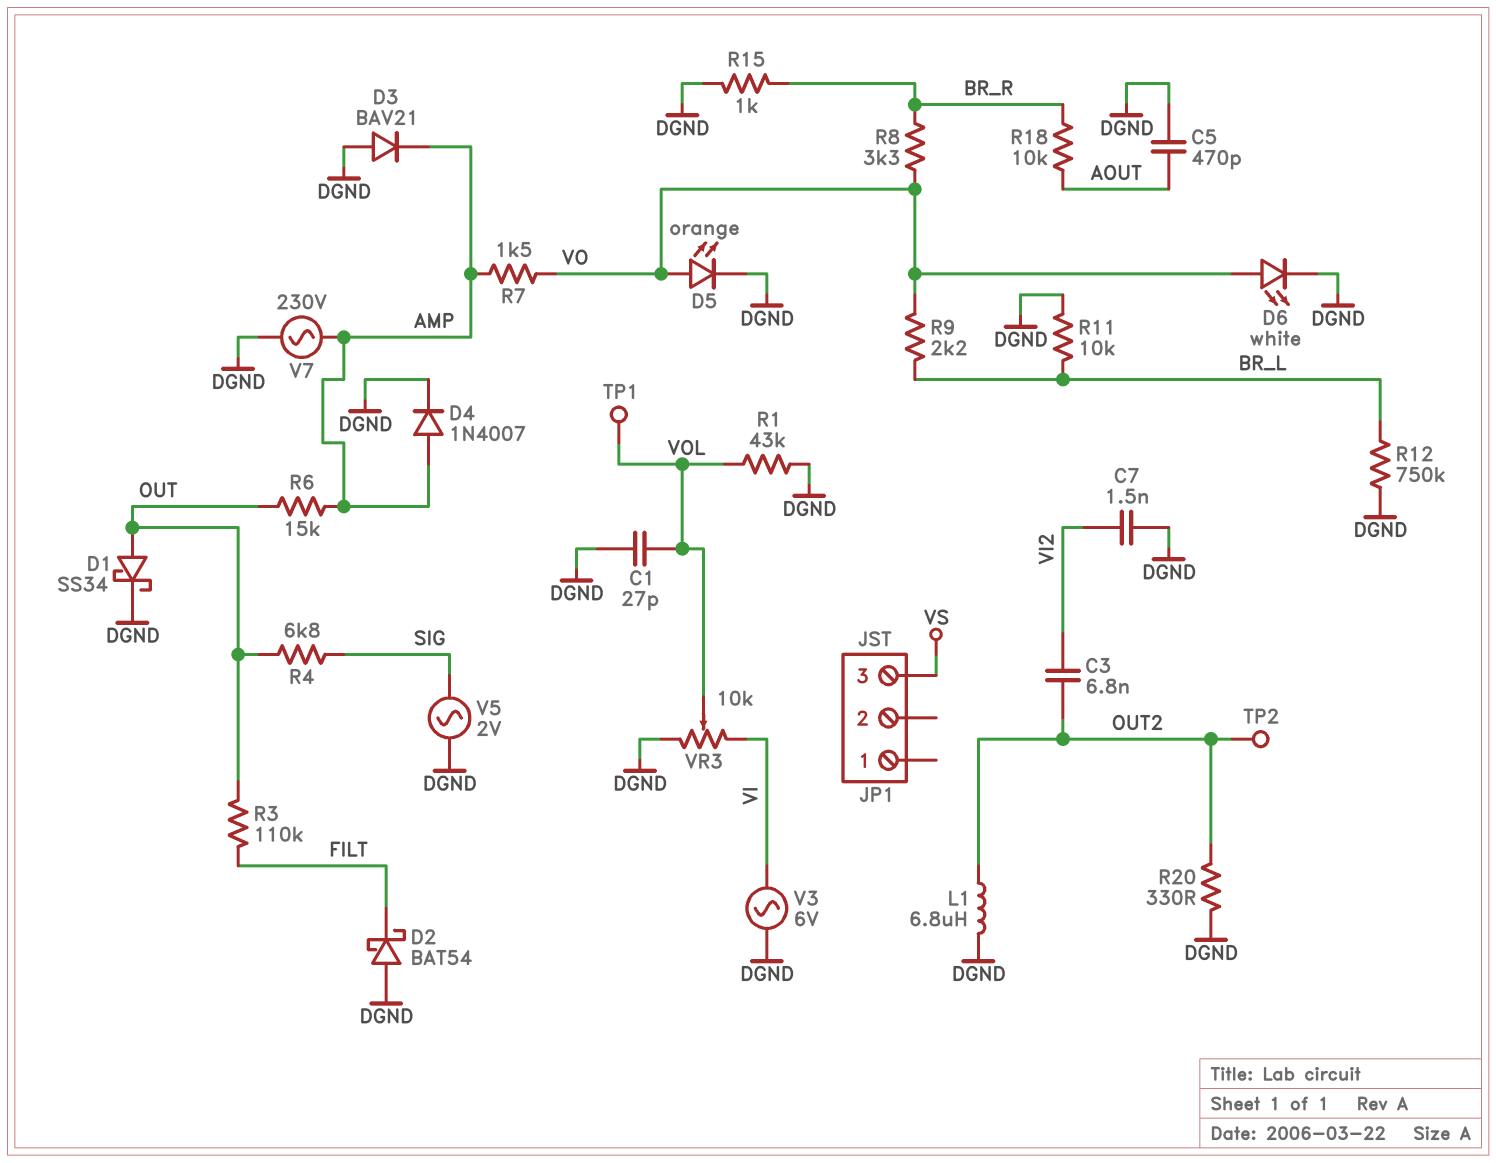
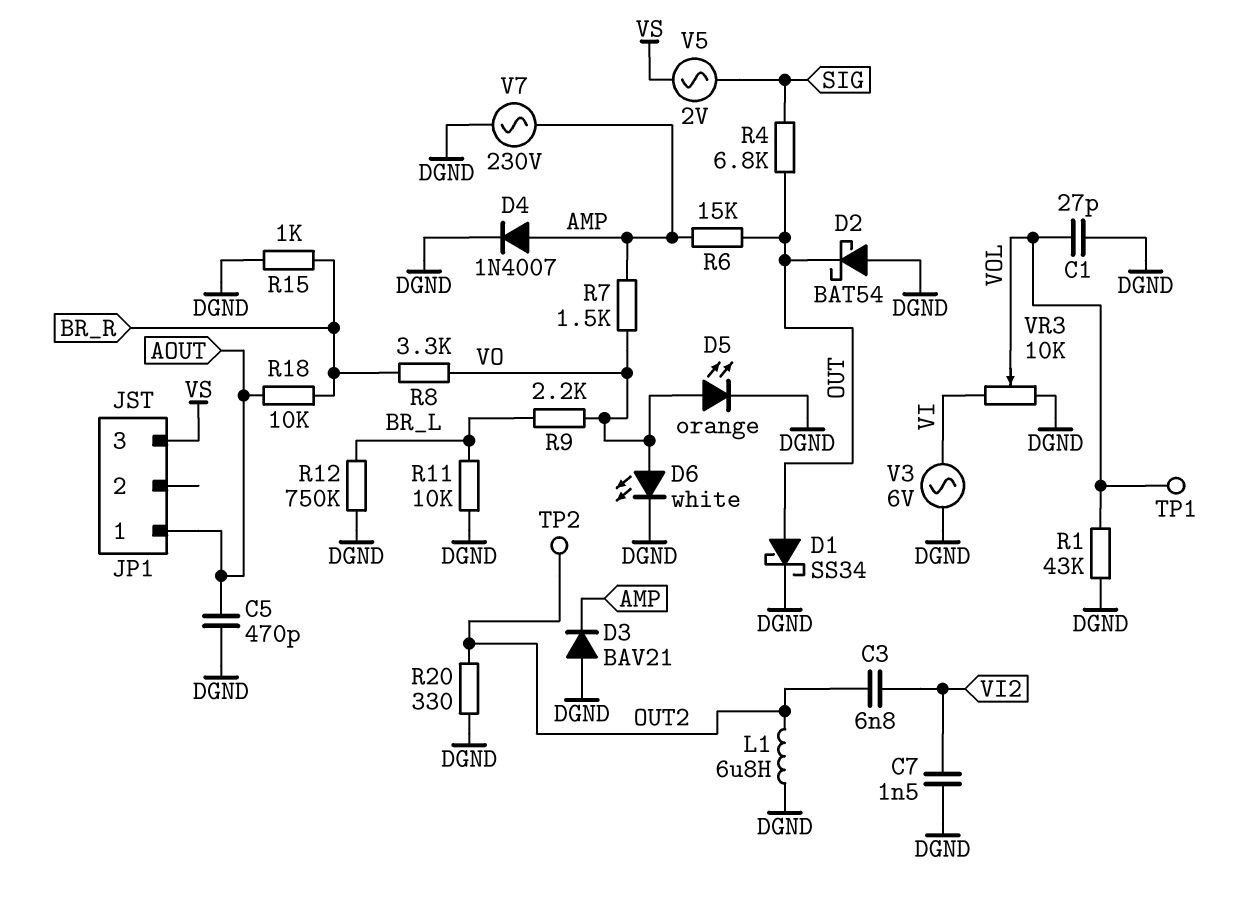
D2: schottky BAT54 (A DGND, K FILT) -> schottky BAT54 (A DGND, K OUT)
JP1 pin 1: none -> AOUT
R3: 110k (FILT, OUT) -> none
V5: AC 2V (DGND, SIG) -> AC 2V (SIG, VS)

